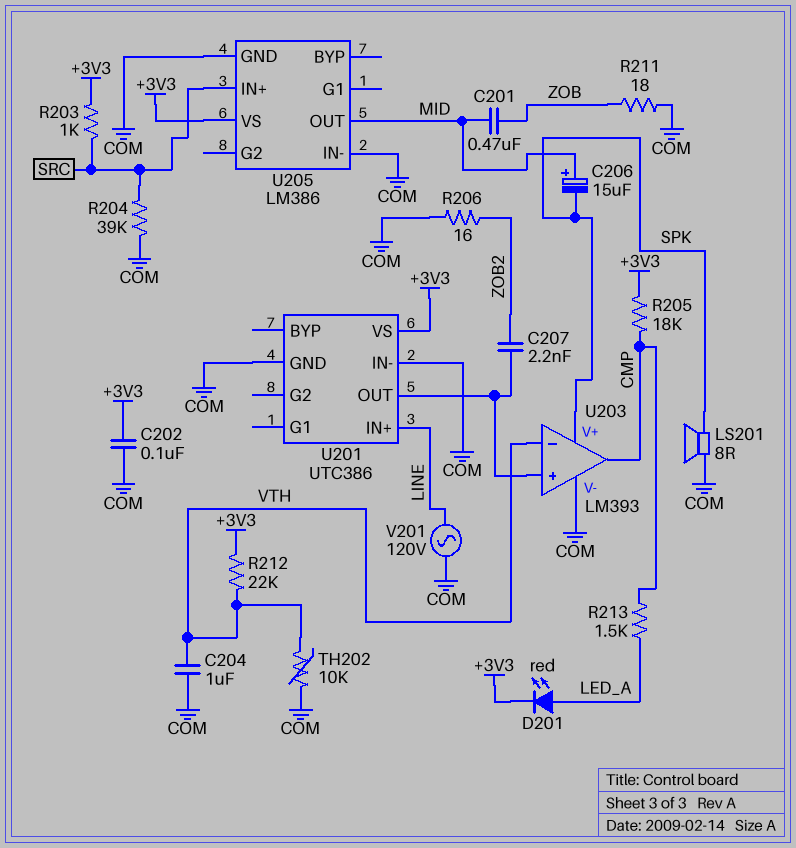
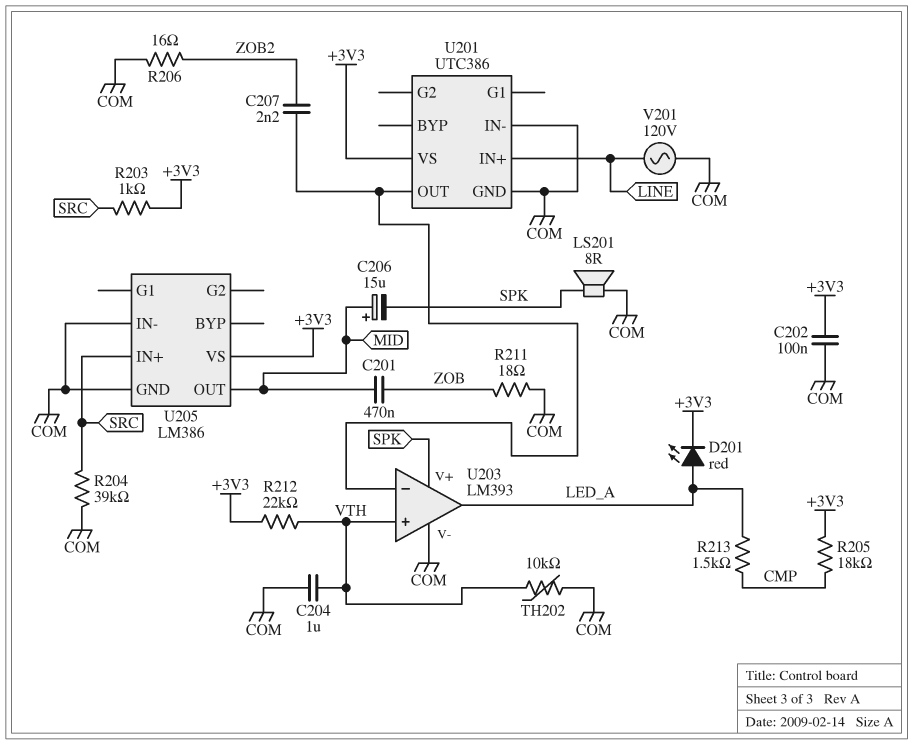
U203 pin in+: U201/OUT -> VTH
U203 pin in-: VTH -> U201/OUT
U203 pin out: CMP -> LED_A

